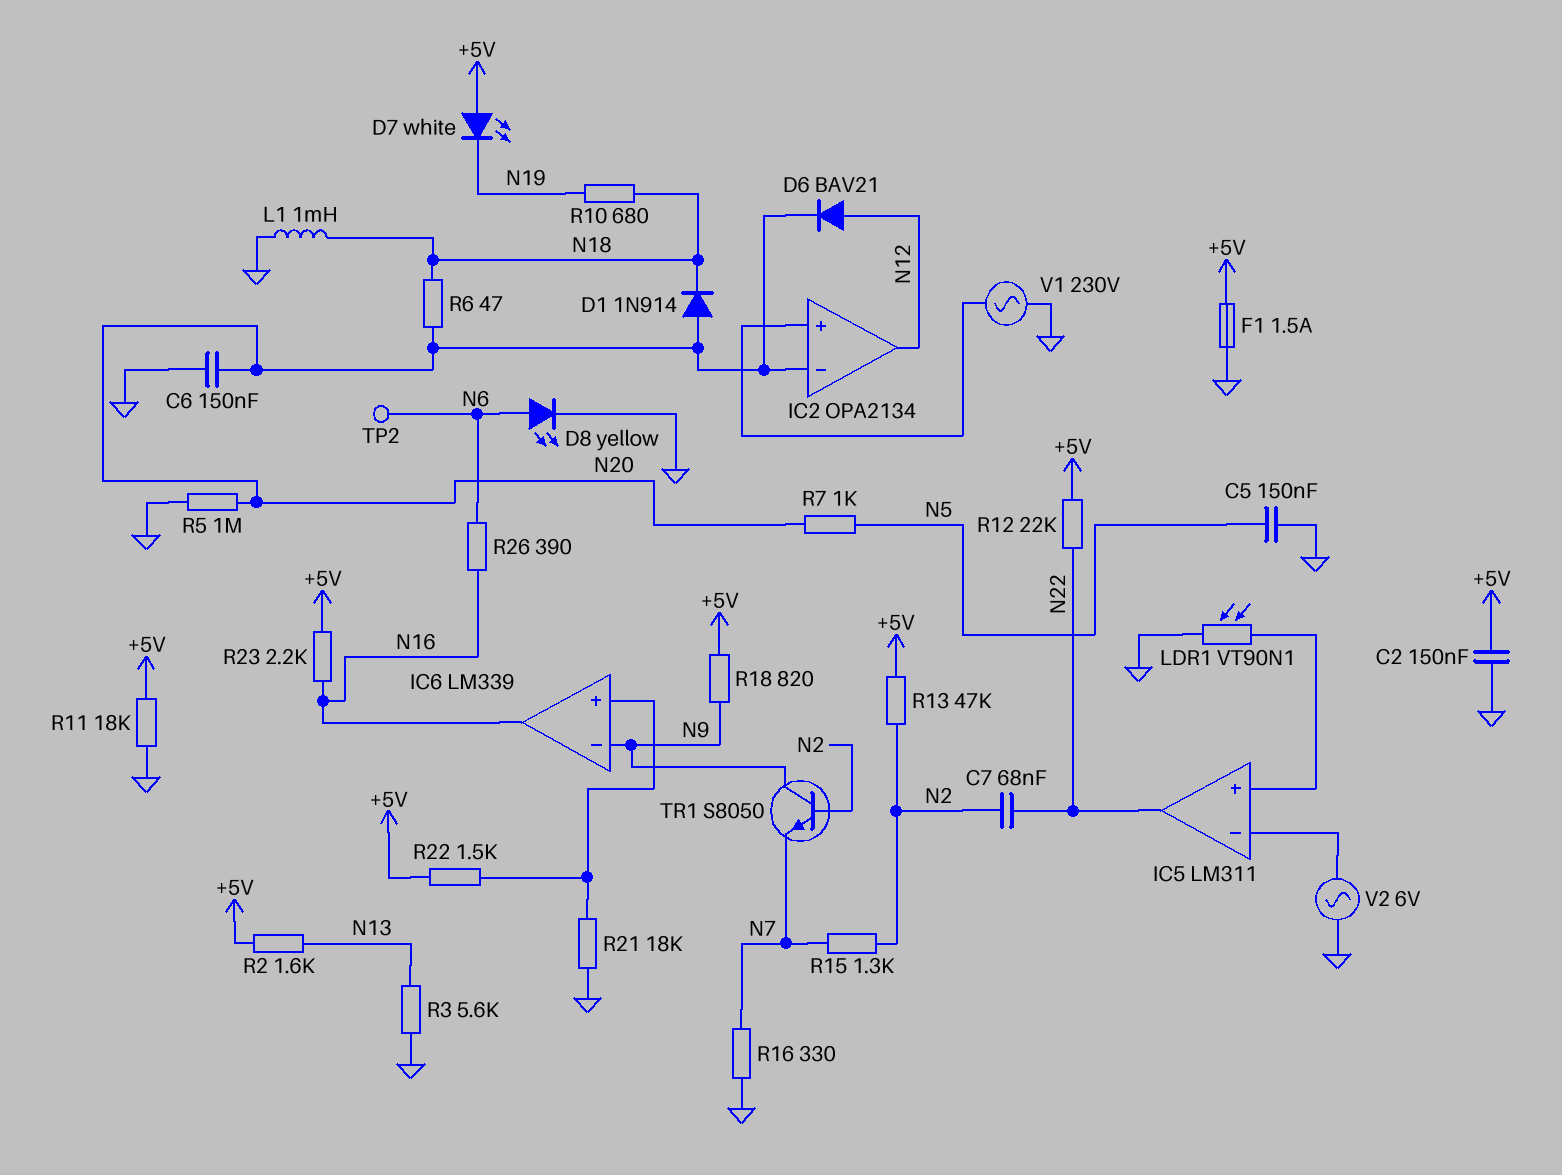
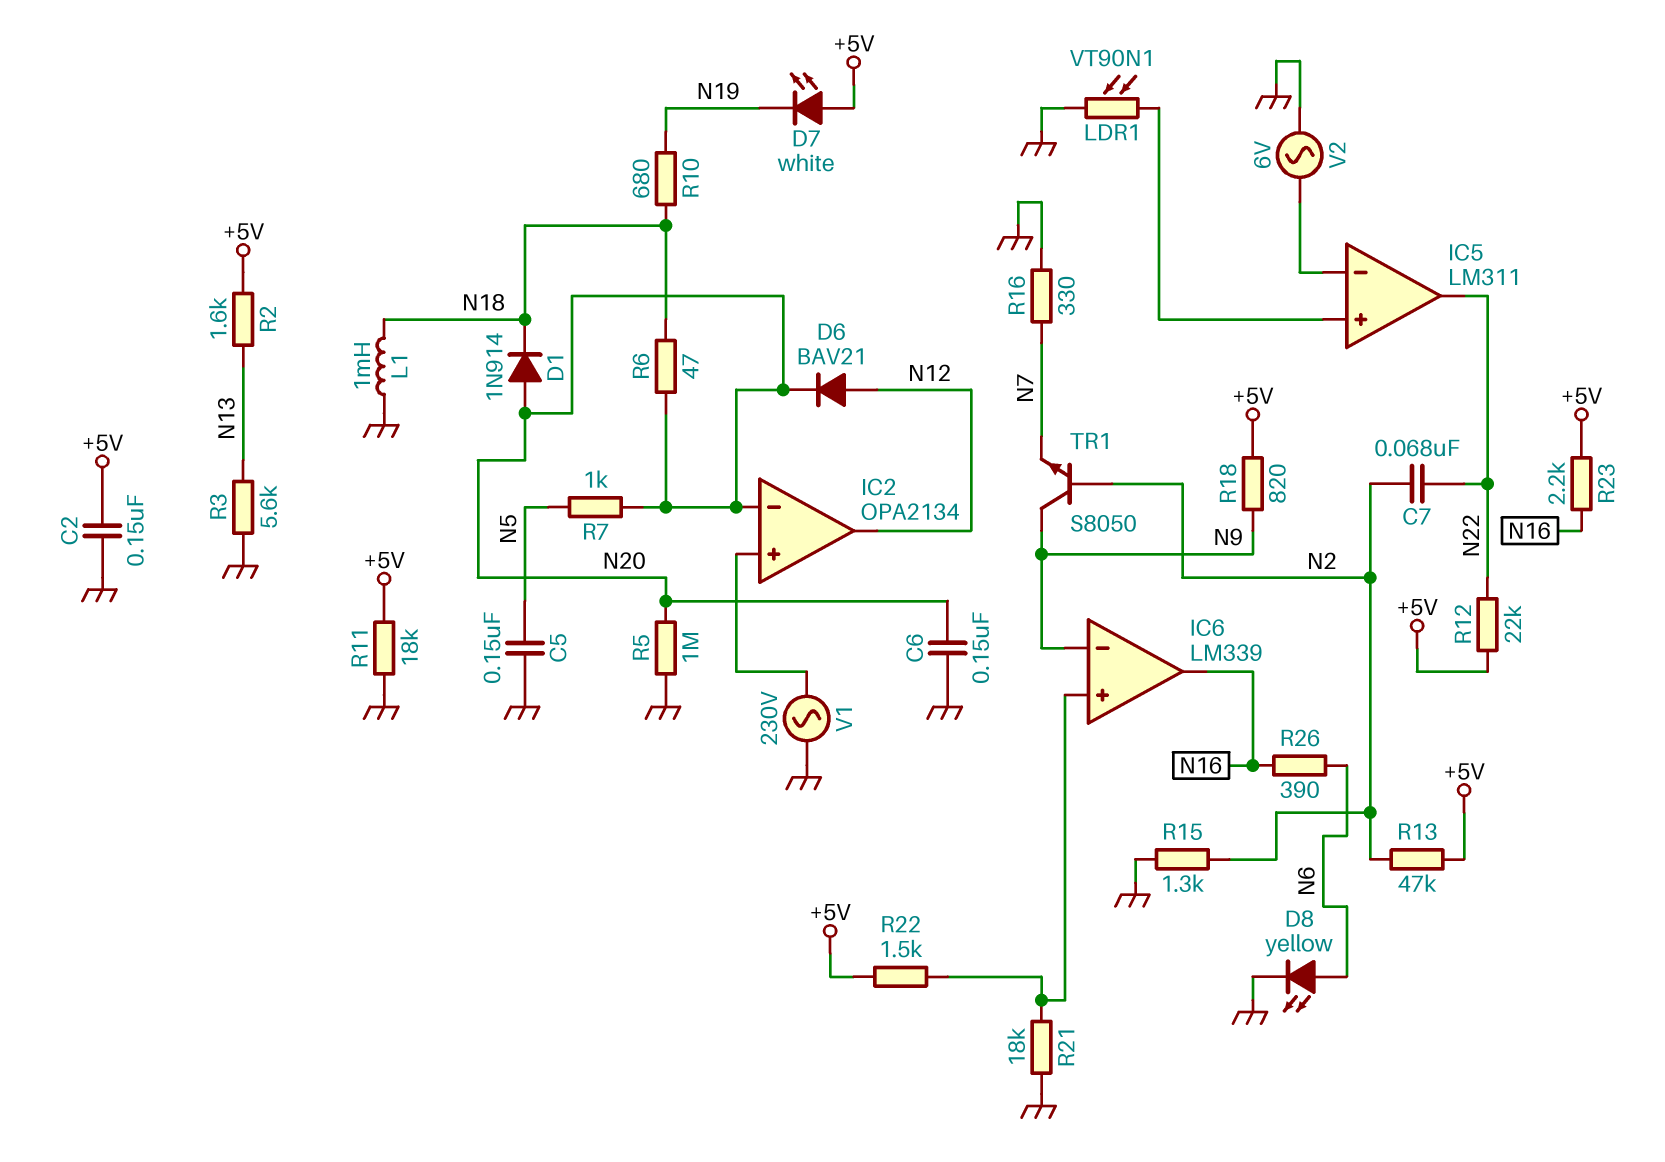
F1: 1.5A (+5V, GND) -> none
R15: 1.3k (N2, N7) -> 1.3k (GND, N2)
TP2: test point (N6) -> none

